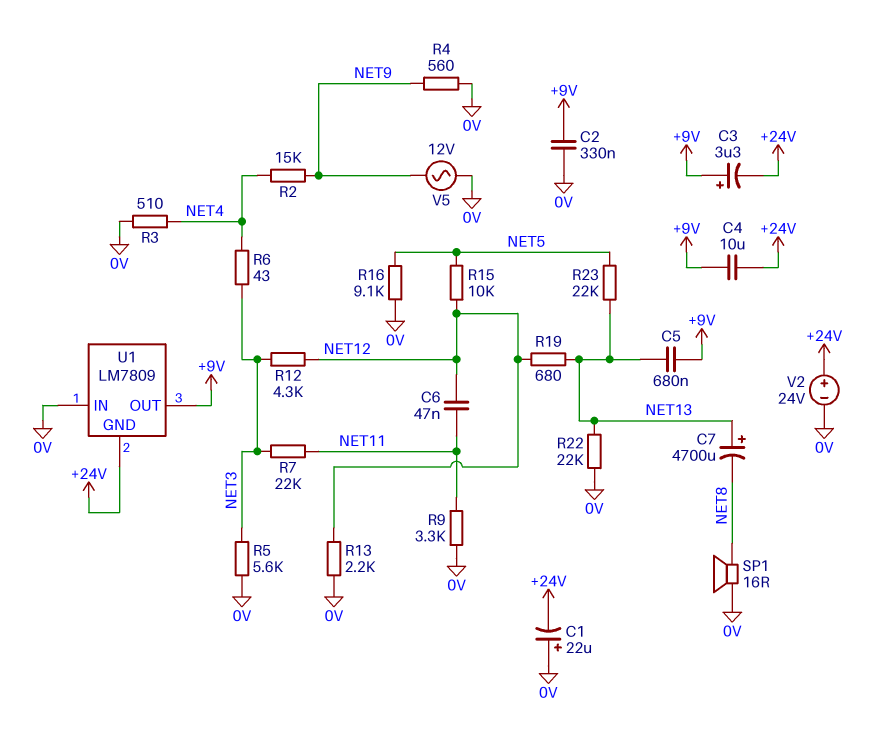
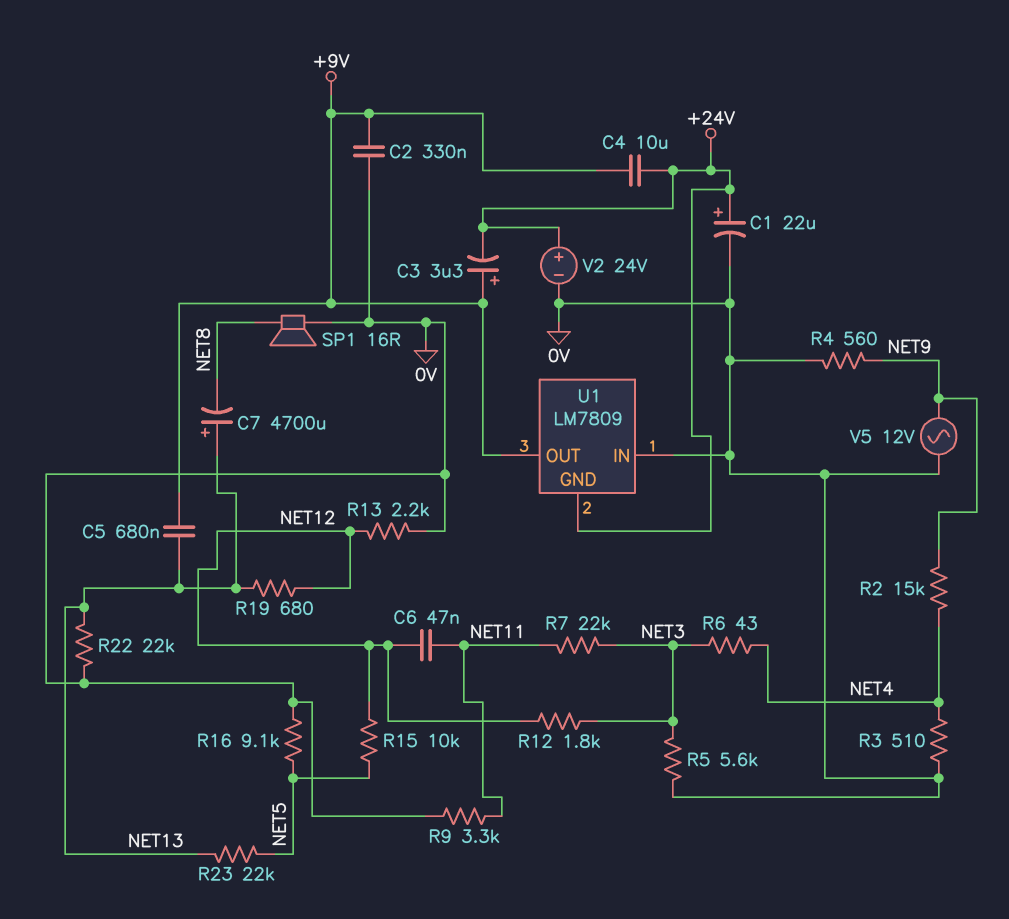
C1: 22uF (plus 0V, minus +24V) -> 22uF (plus +24V, minus 0V)
R12: 4.3k (NET3, NET12) -> 1.8k (NET3, NET12)

